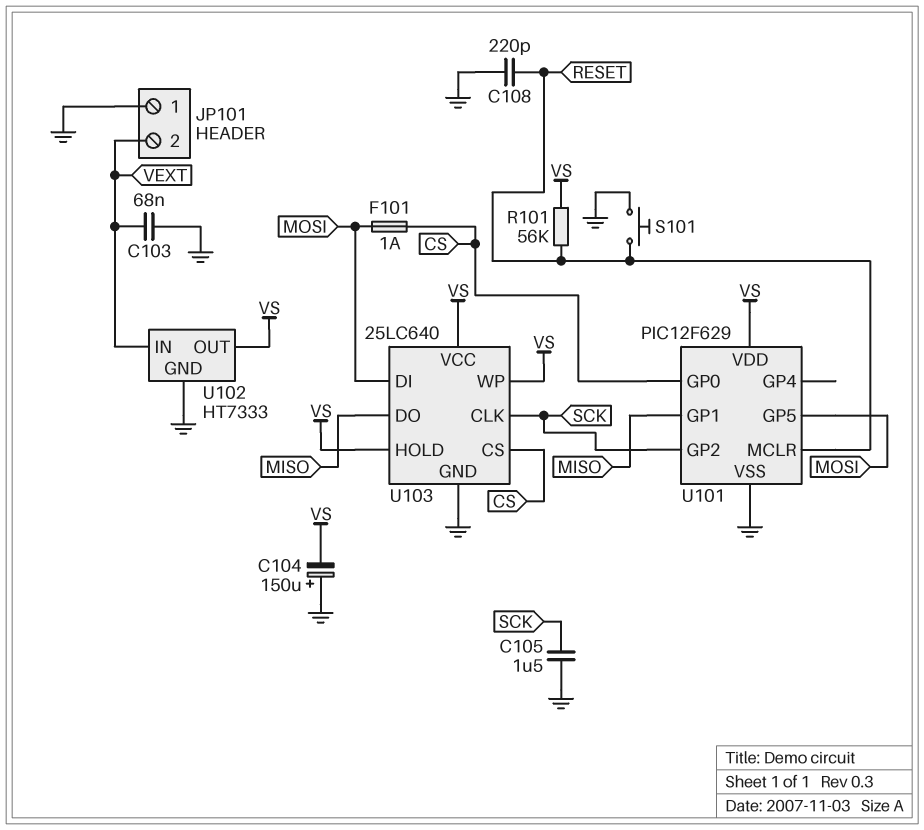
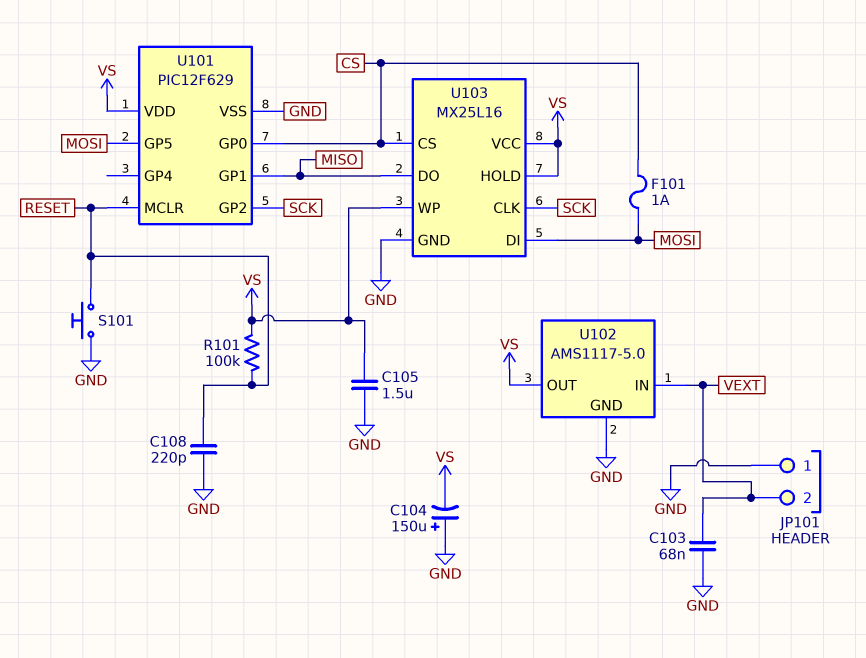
C105: 1.5uF (GND, SCK) -> 1.5uF (GND, VS)
R101: 56k (RESET, VS) -> 100k (RESET, VS)
U102: HT7333 -> AMS1117-5.0
U103: 25LC640 -> MX25L16

